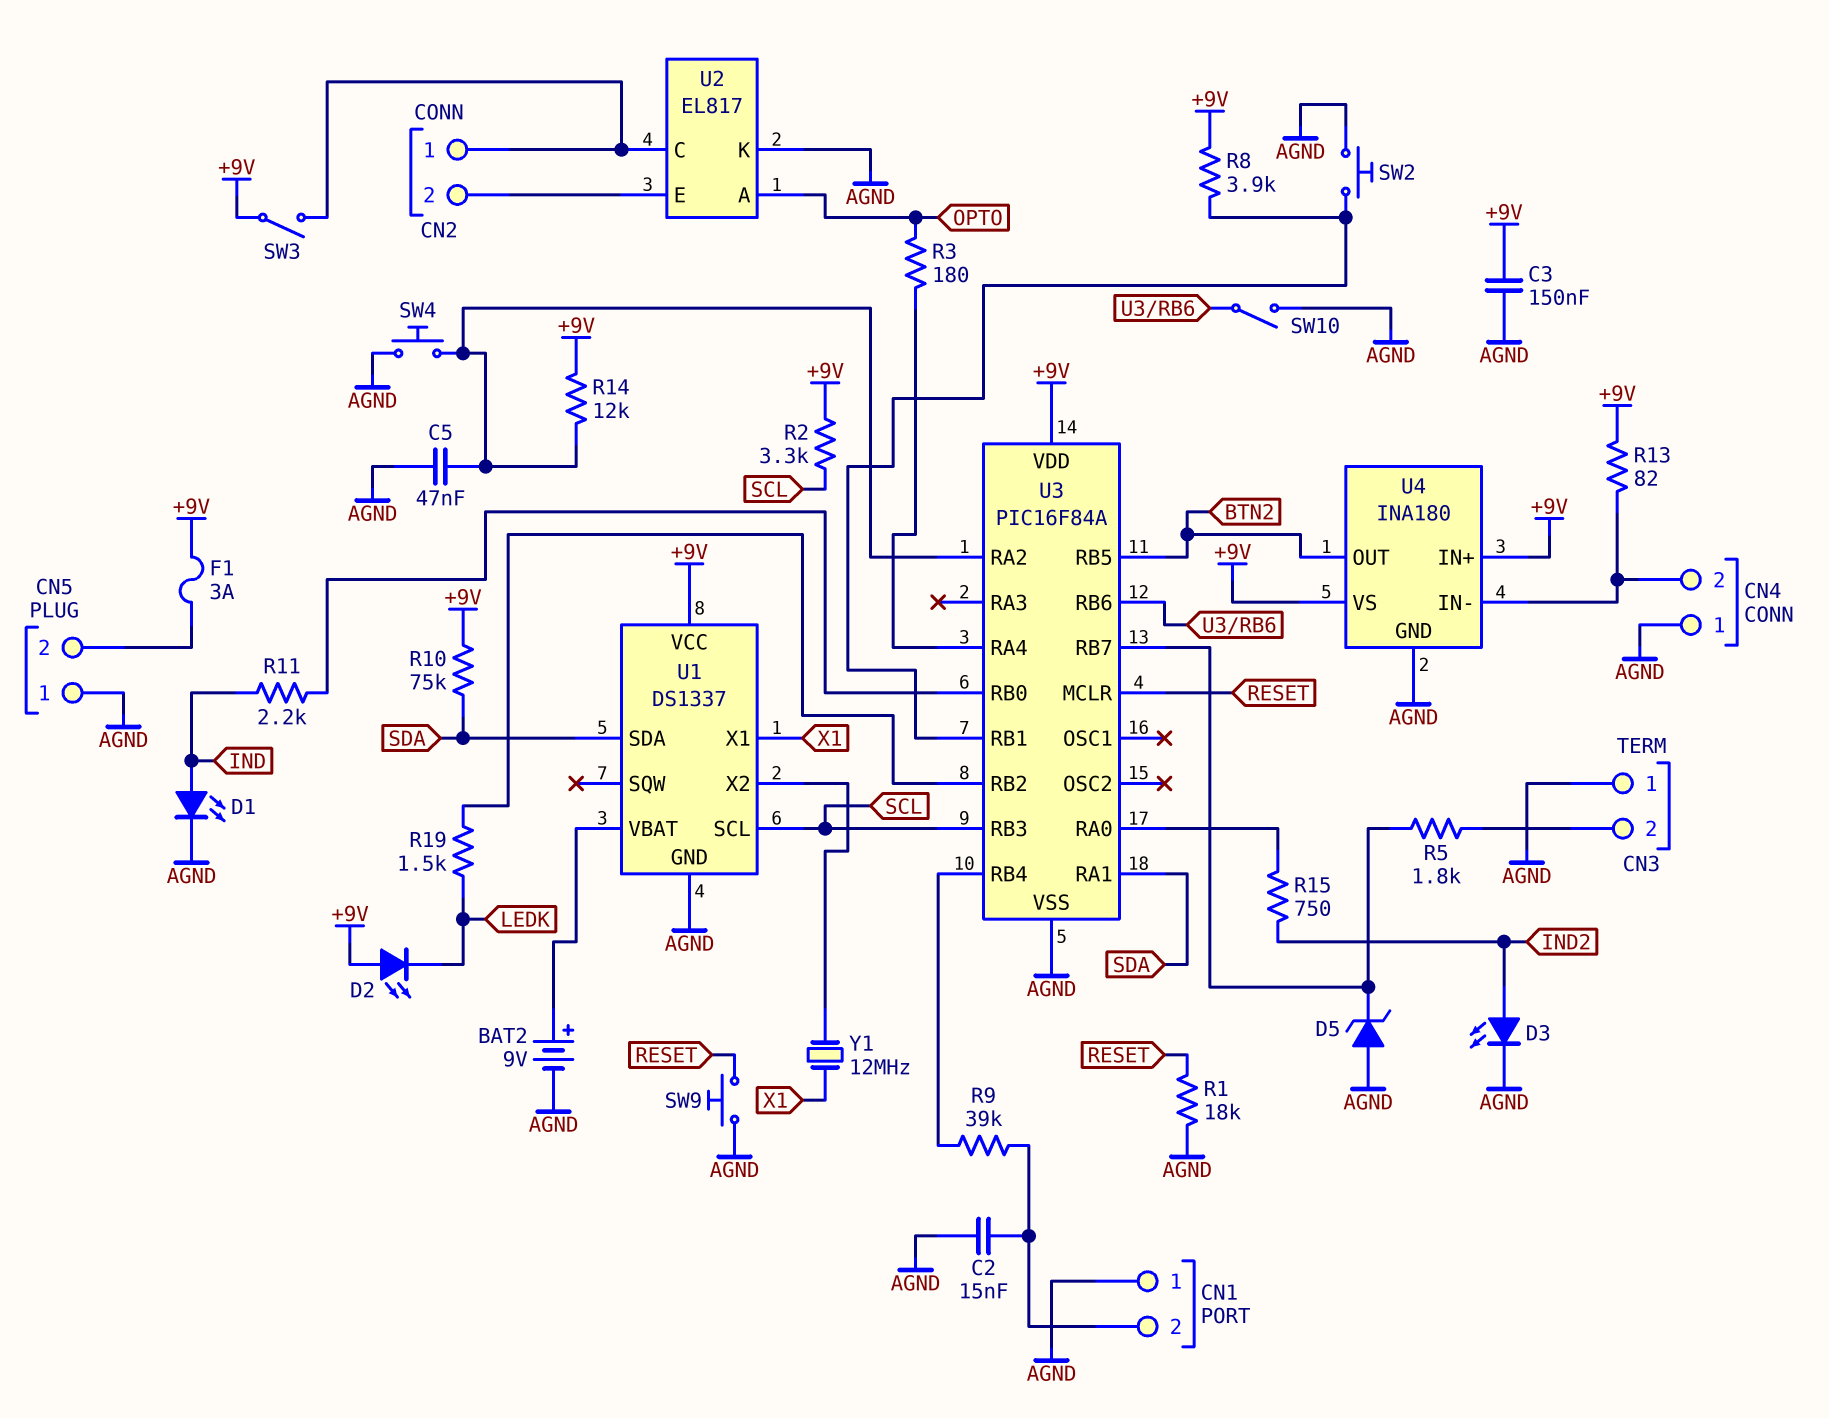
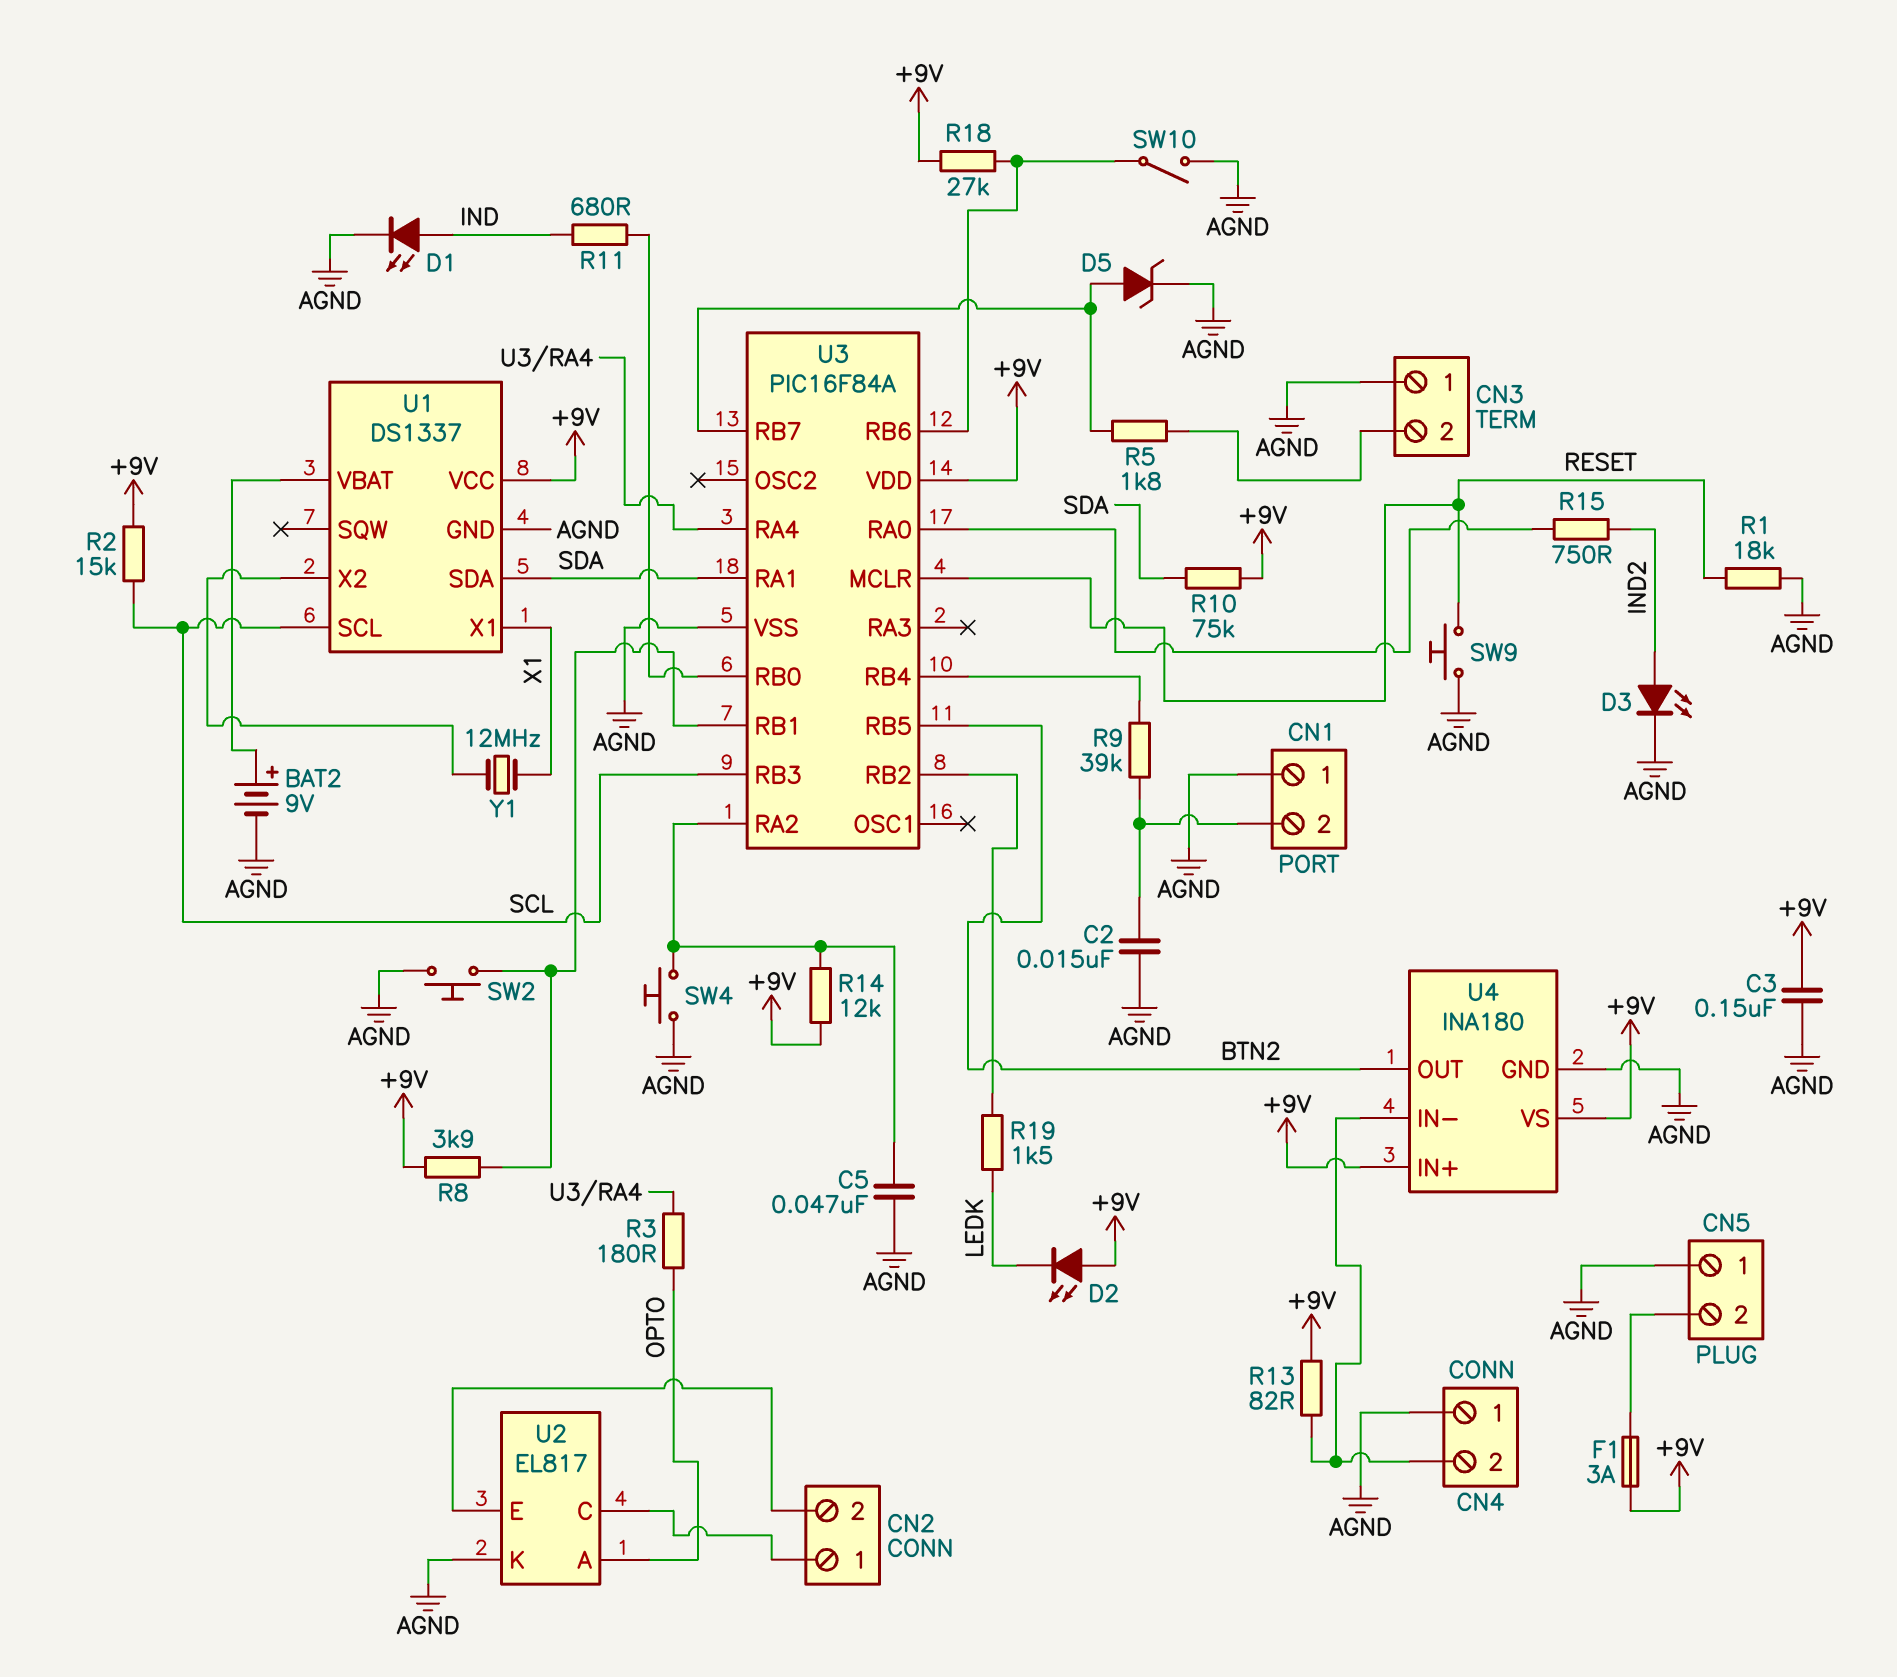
D5: zener (A AGND, K U3/RB7) -> zener (A U3/RB7, K AGND)
R2: 3.3k (+9V, SCL) -> 15k (+9V, SCL)
R11: 2.2k (IND, U3/RB0) -> 680 (IND, U3/RB0)
R18: none -> 27k (+9V, U3/RB6)
SW3: switch (+9V, CN2/1) -> none

